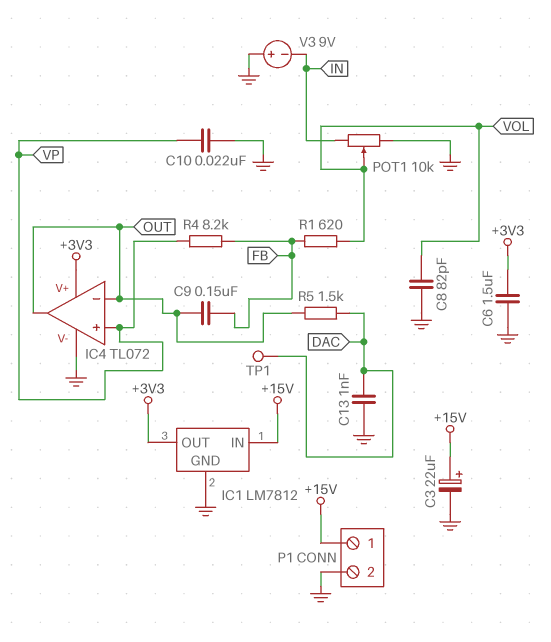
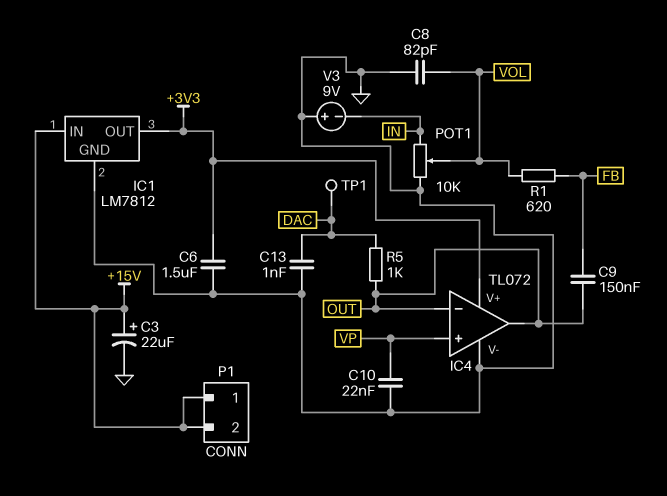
P1 pin 2: GND -> +15V
R4: 8.2k (FB, VP) -> none
R5: 1.5k (DAC, OUT) -> 1k (DAC, OUT)

